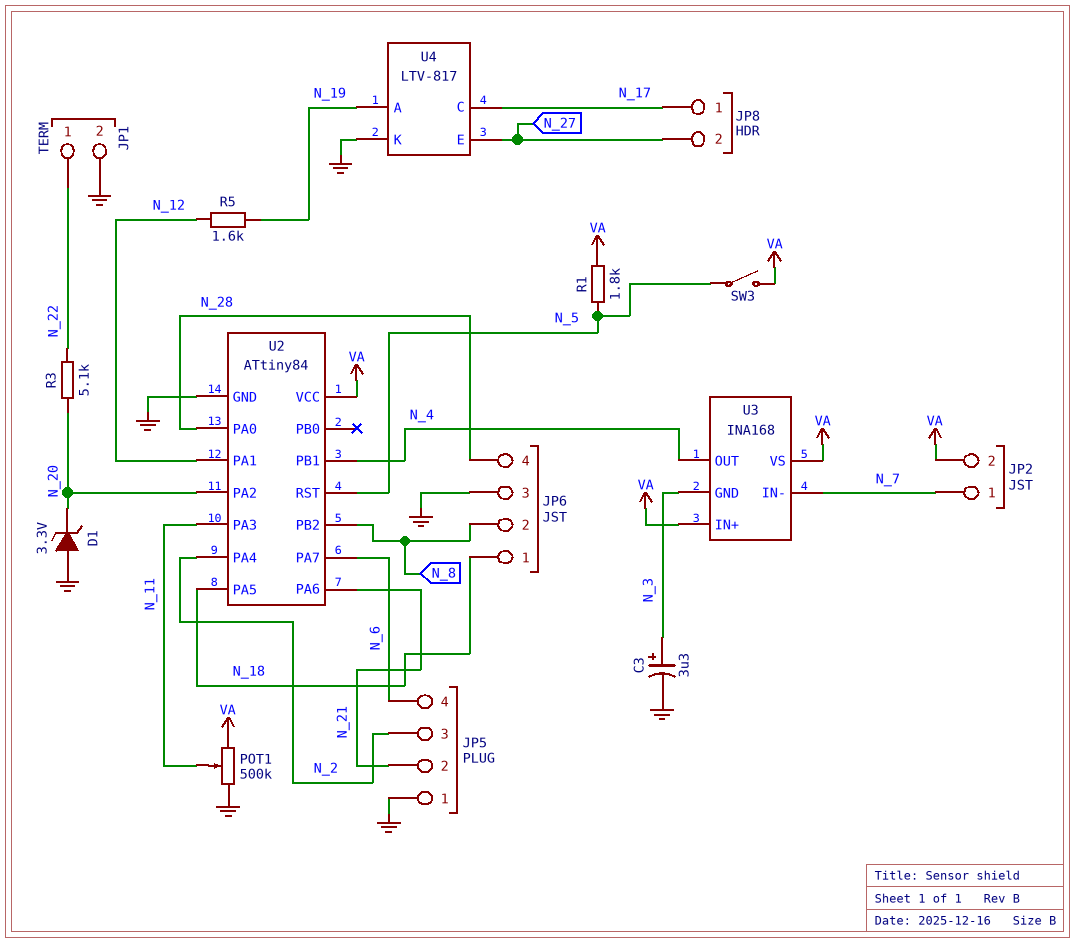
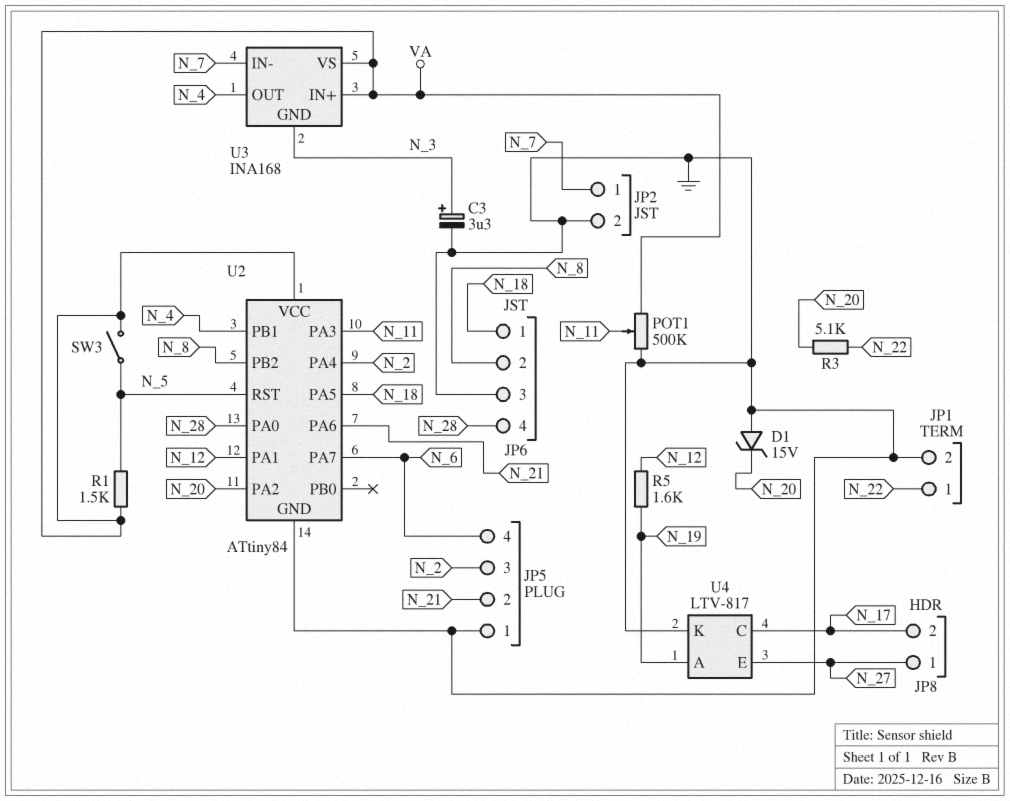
D1: zener 3.3V (A GND, K N_20) -> zener 15V (A GND, K N_20)
JP2 pin 2: VA -> GND
JP8 pin 1: N_17 -> N_27
JP8 pin 2: N_27 -> N_17
R1: 1.8k (N_5, VA) -> 1.5k (N_5, VA)

